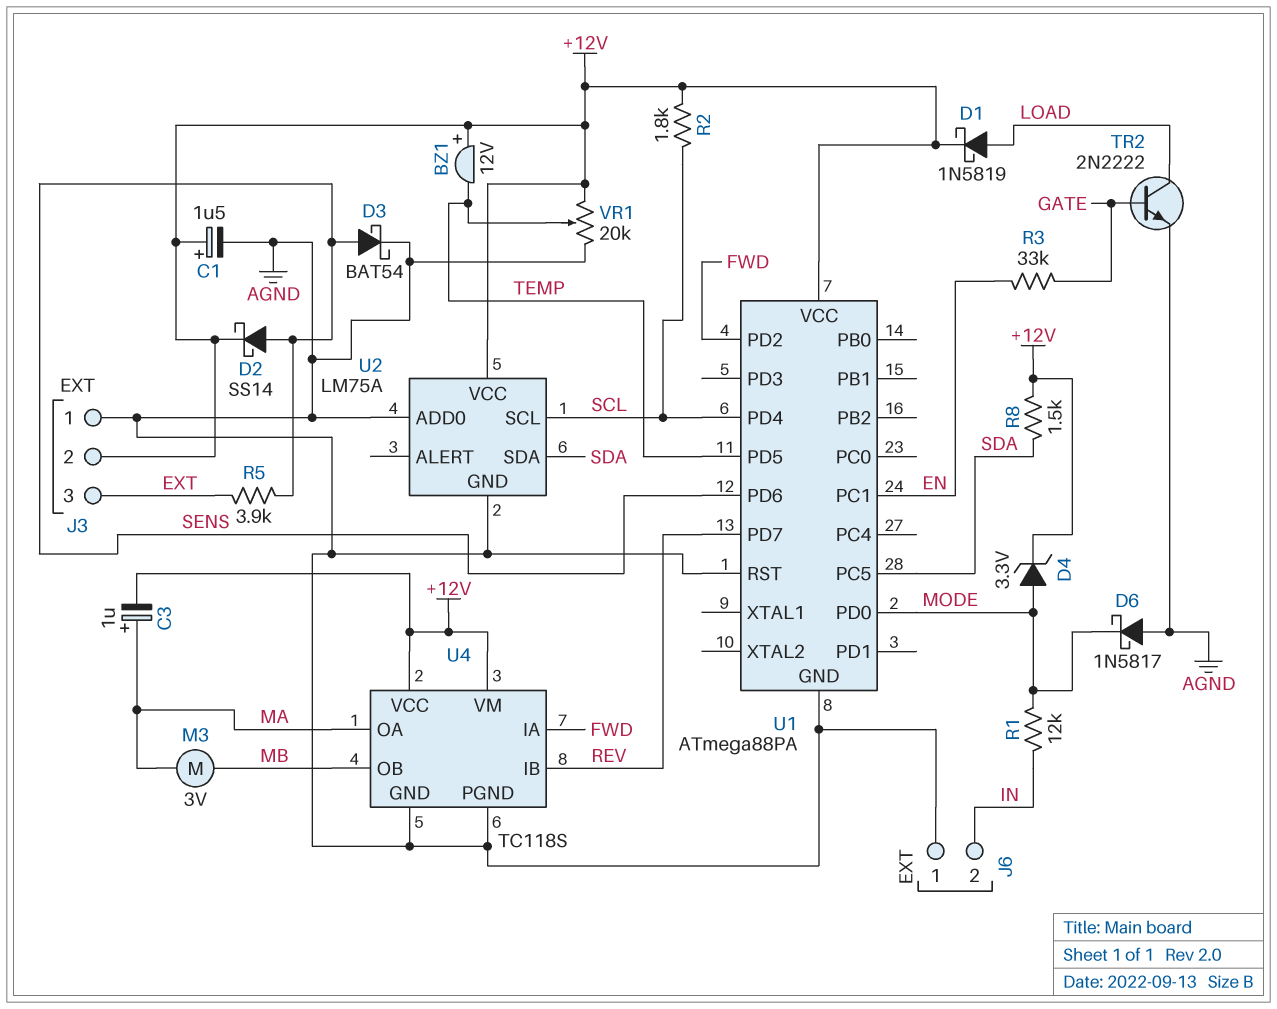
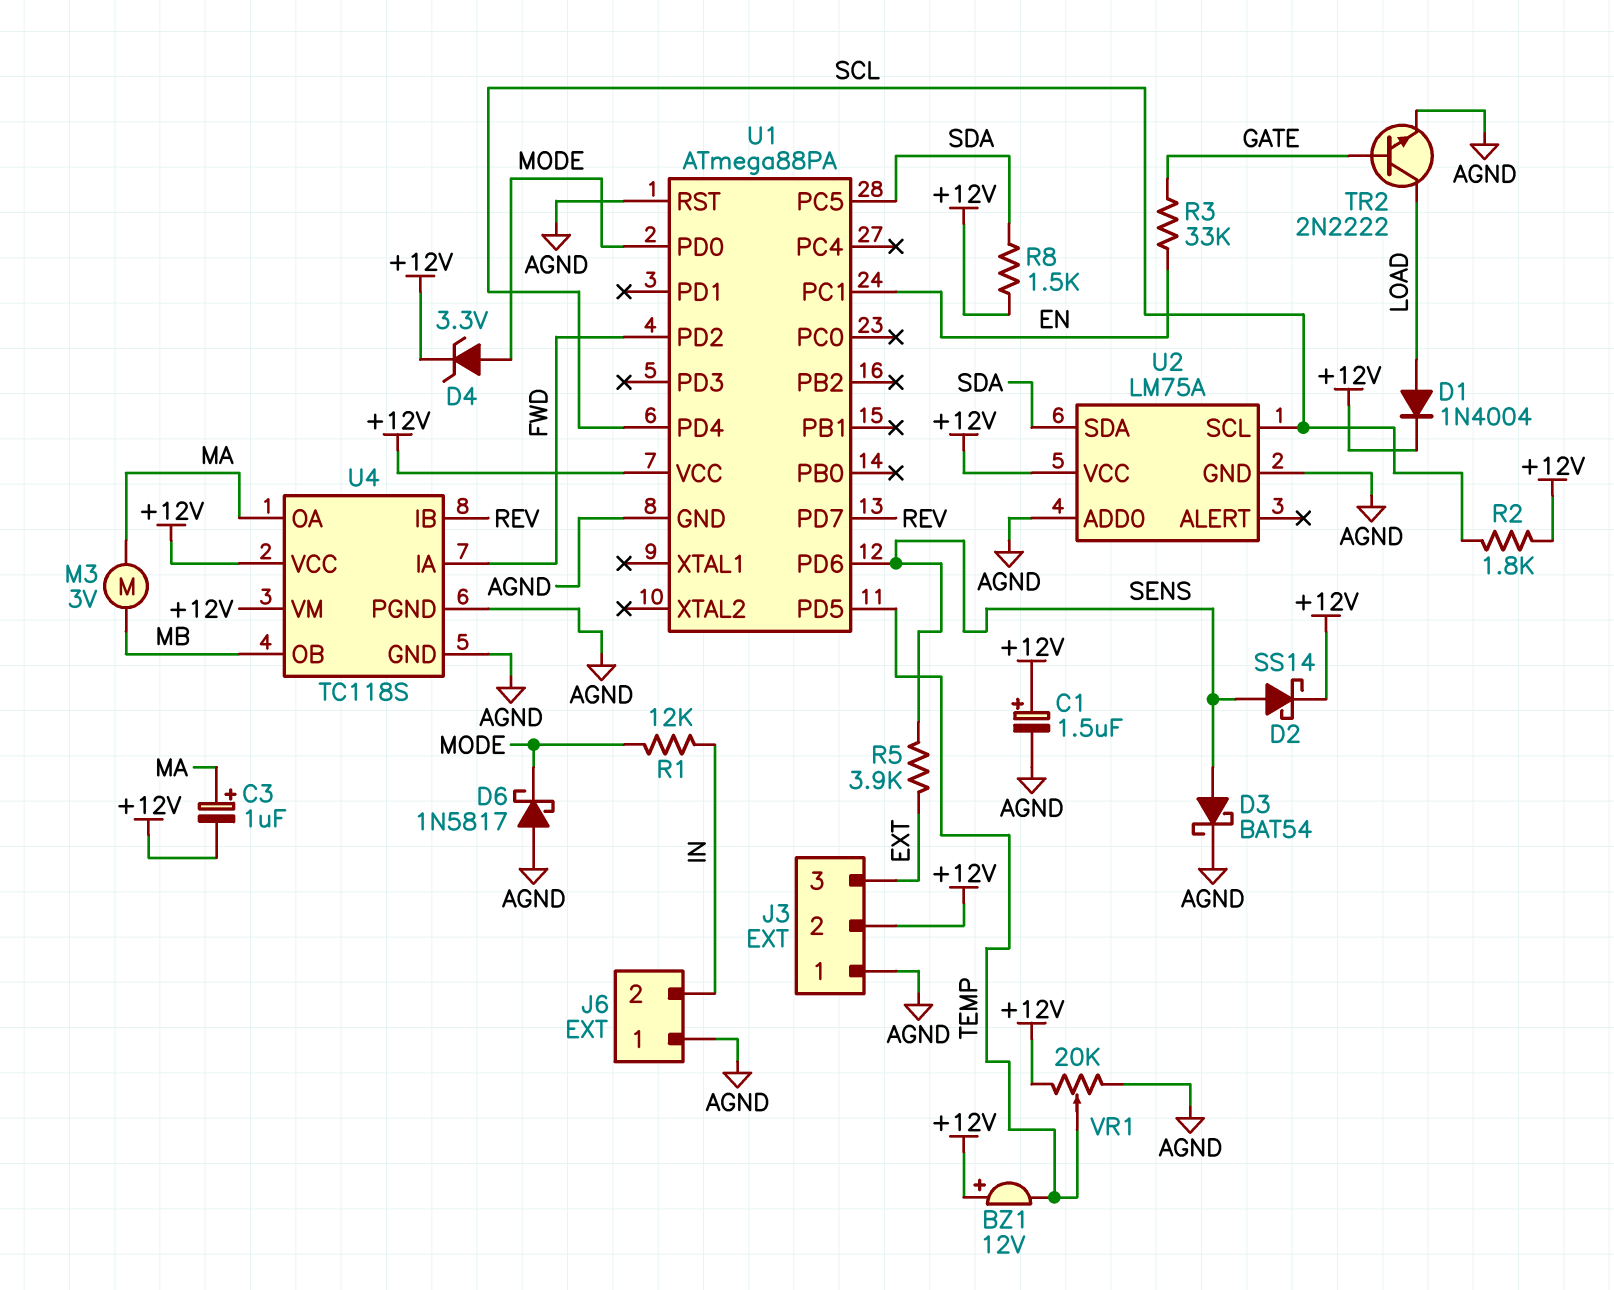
D1: schottky 1N5819 (A LOAD, K +12V) -> diode 1N4004 (A LOAD, K +12V)

